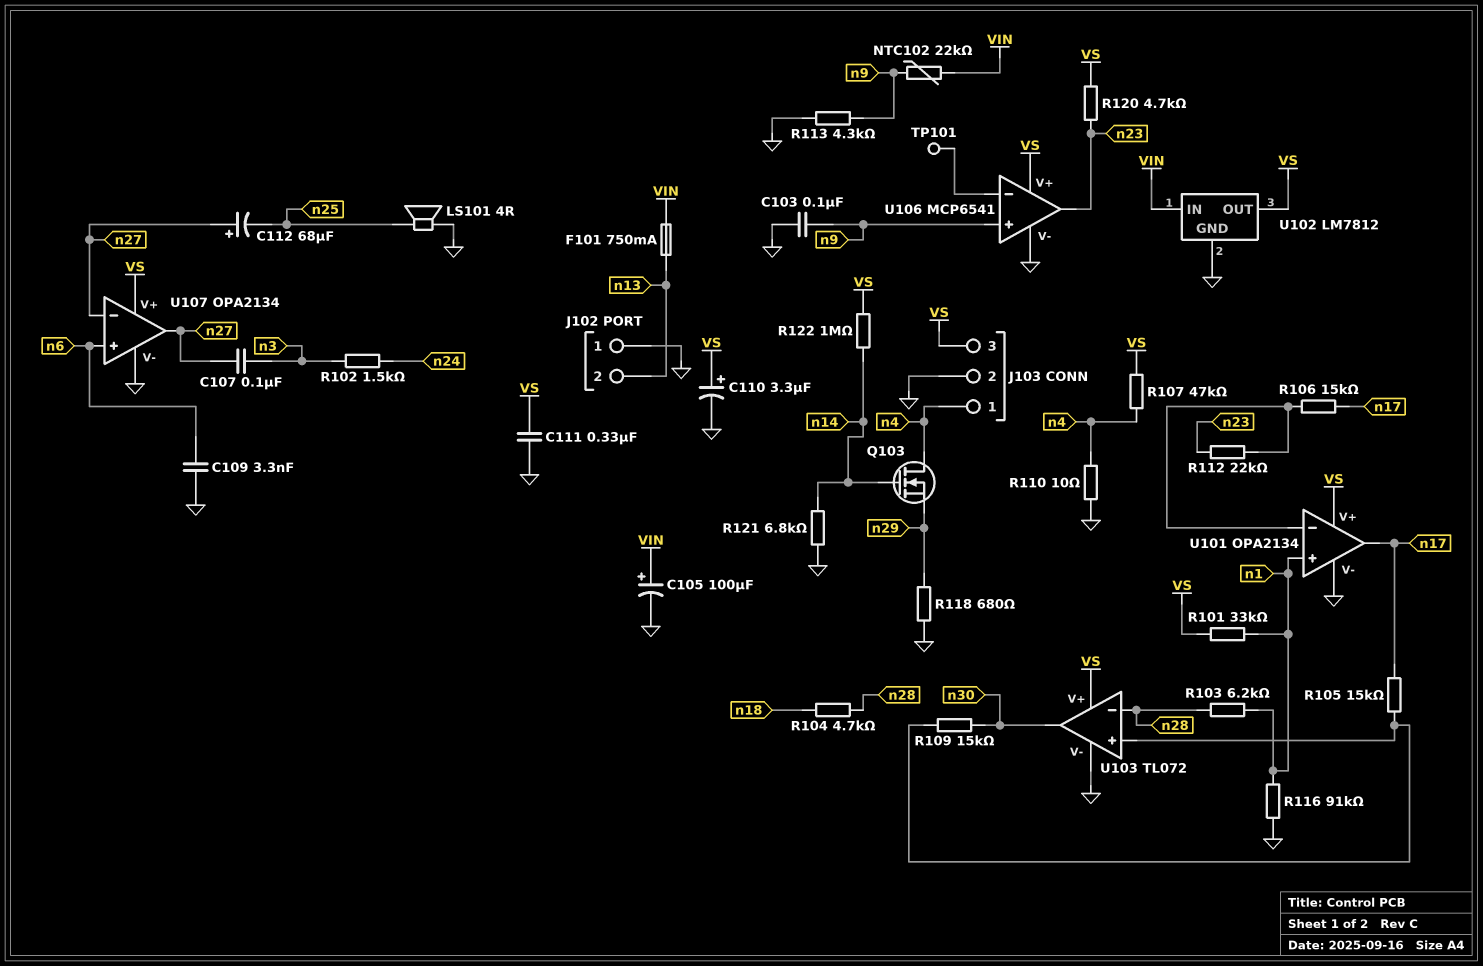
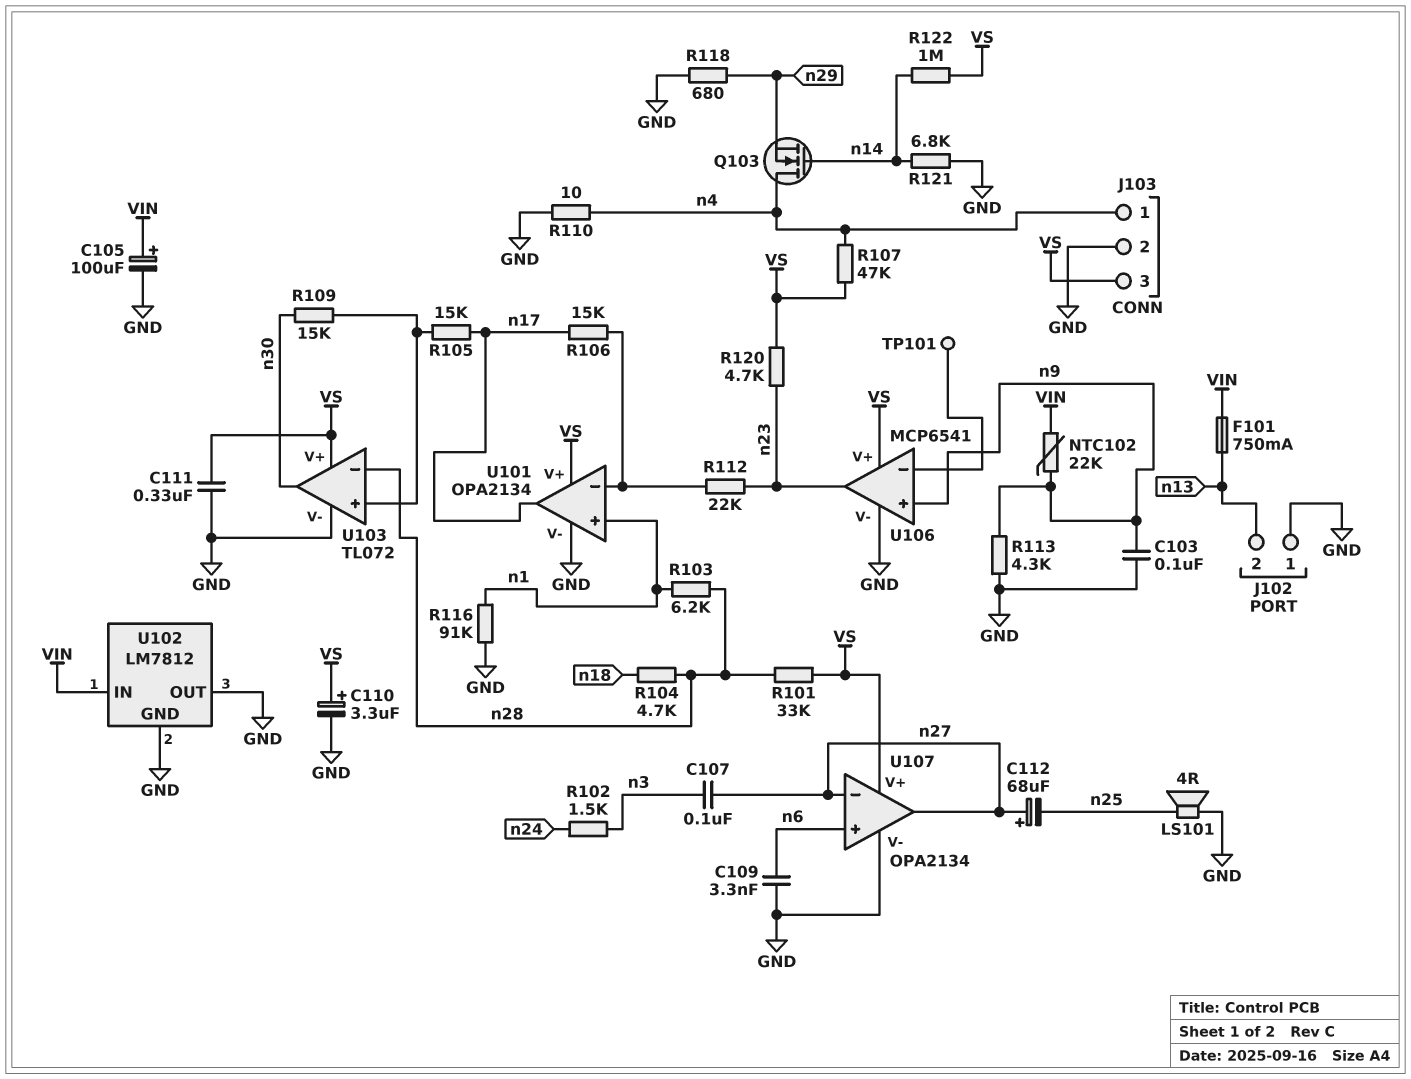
R101: 33k (VS, n1) -> 33k (VS, n28)
U102 pin OUT: VS -> GND

